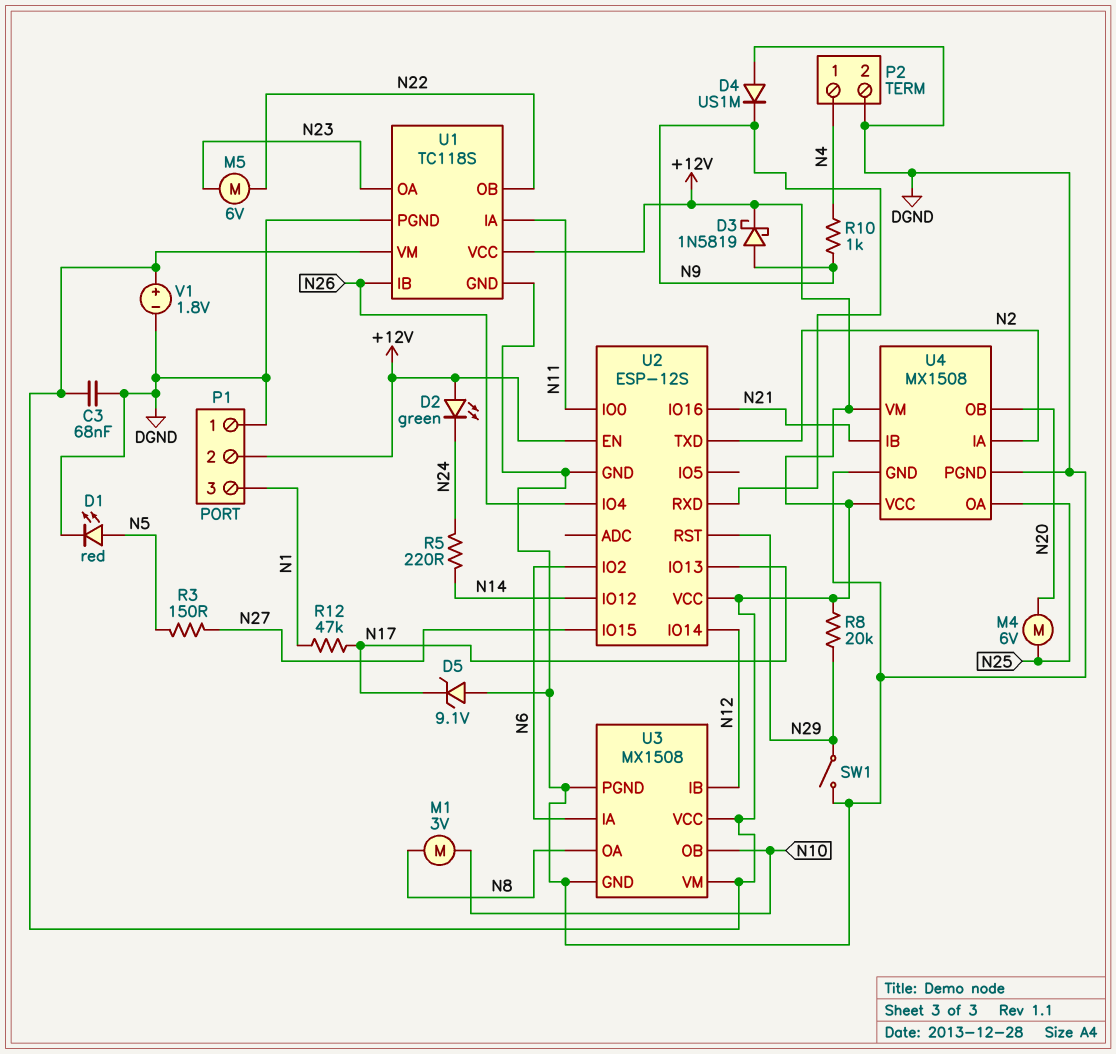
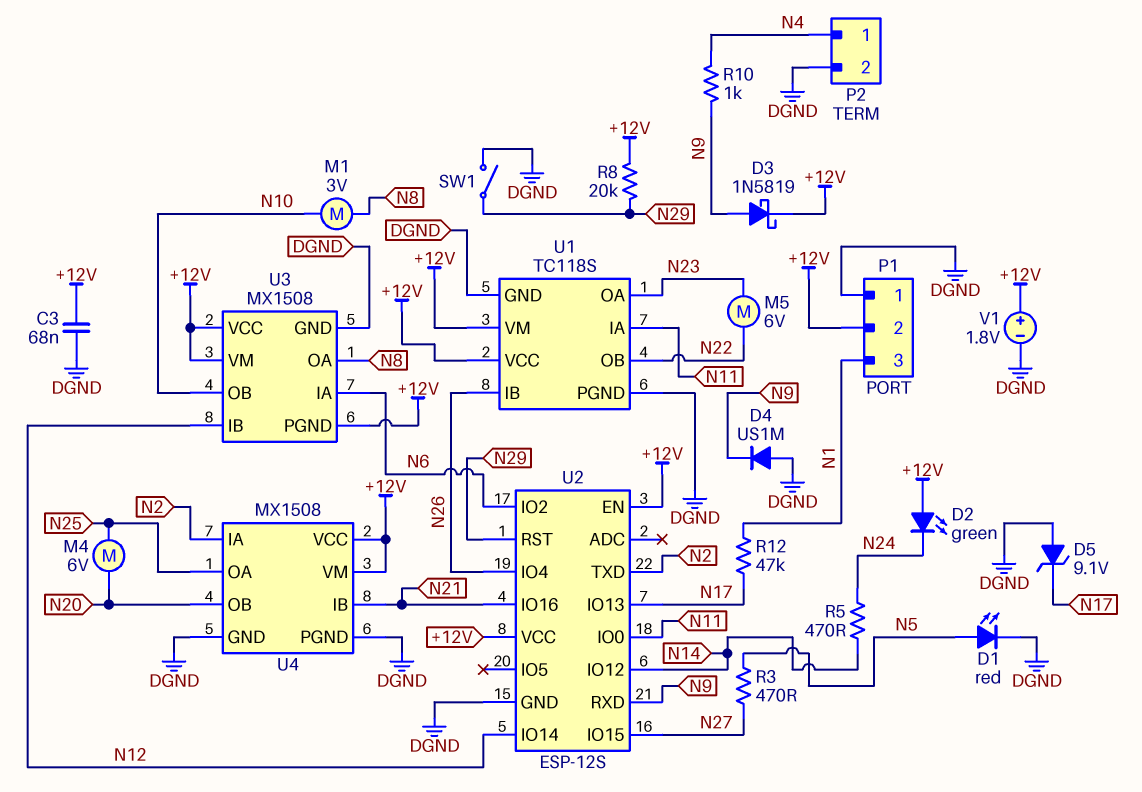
R3: 150 (N5, N27) -> 470 (N5, N27)
R5: 220 (N14, N24) -> 470 (N14, N24)
U3 pin PGND: DGND -> +12V

